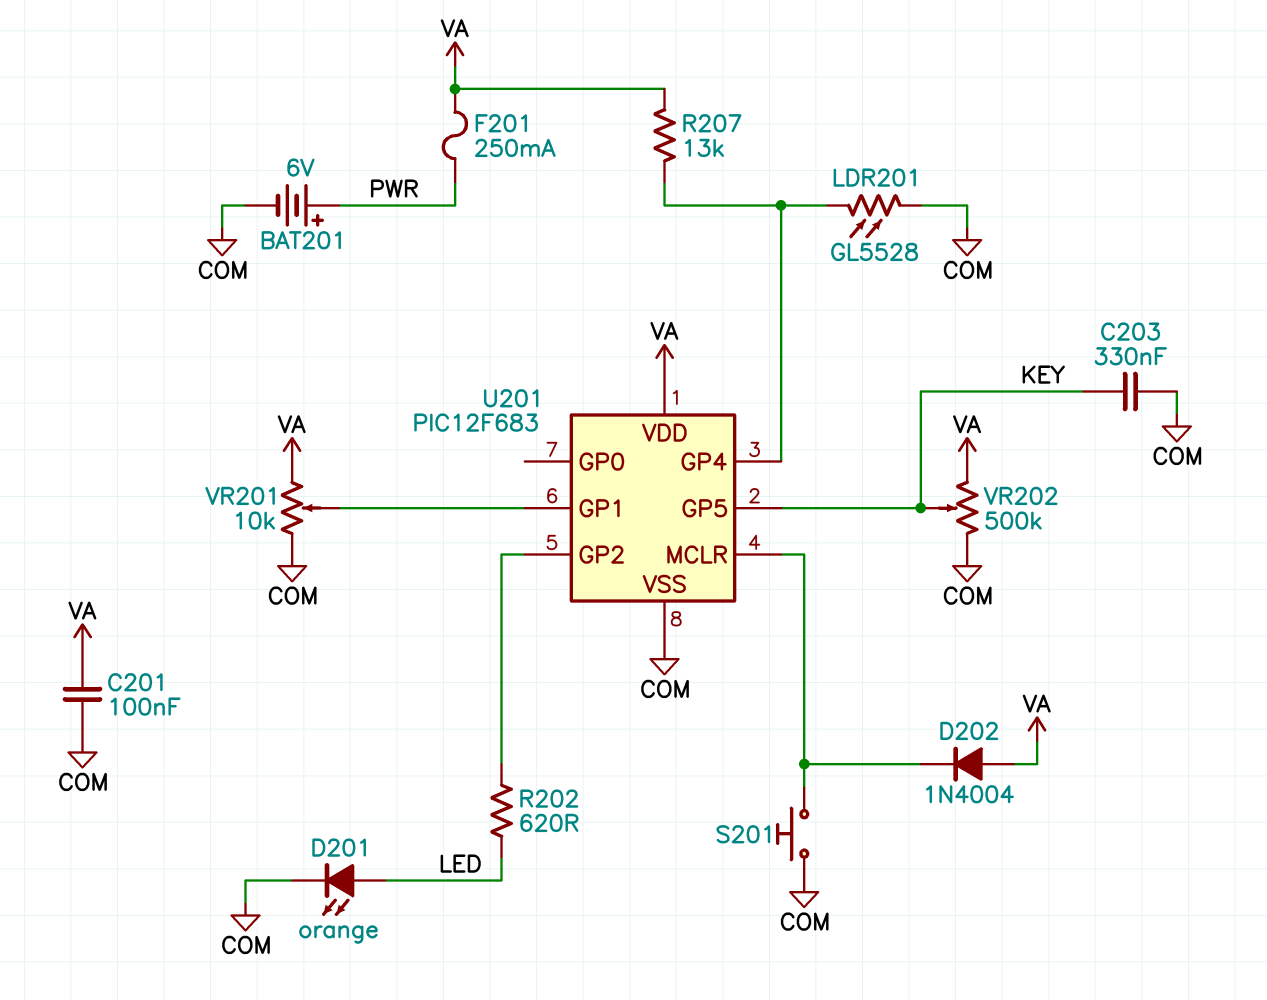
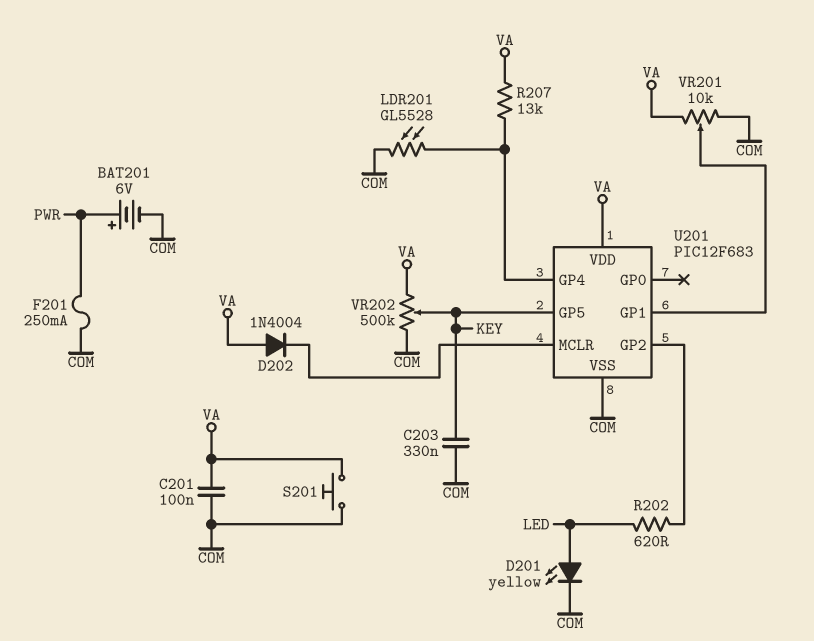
D201: LED orange (A LED, K COM) -> LED yellow (A LED, K COM)
F201: 250mA (PWR, VA) -> 250mA (COM, PWR)
S201: button (COM, U201/MCLR) -> button (COM, VA)

